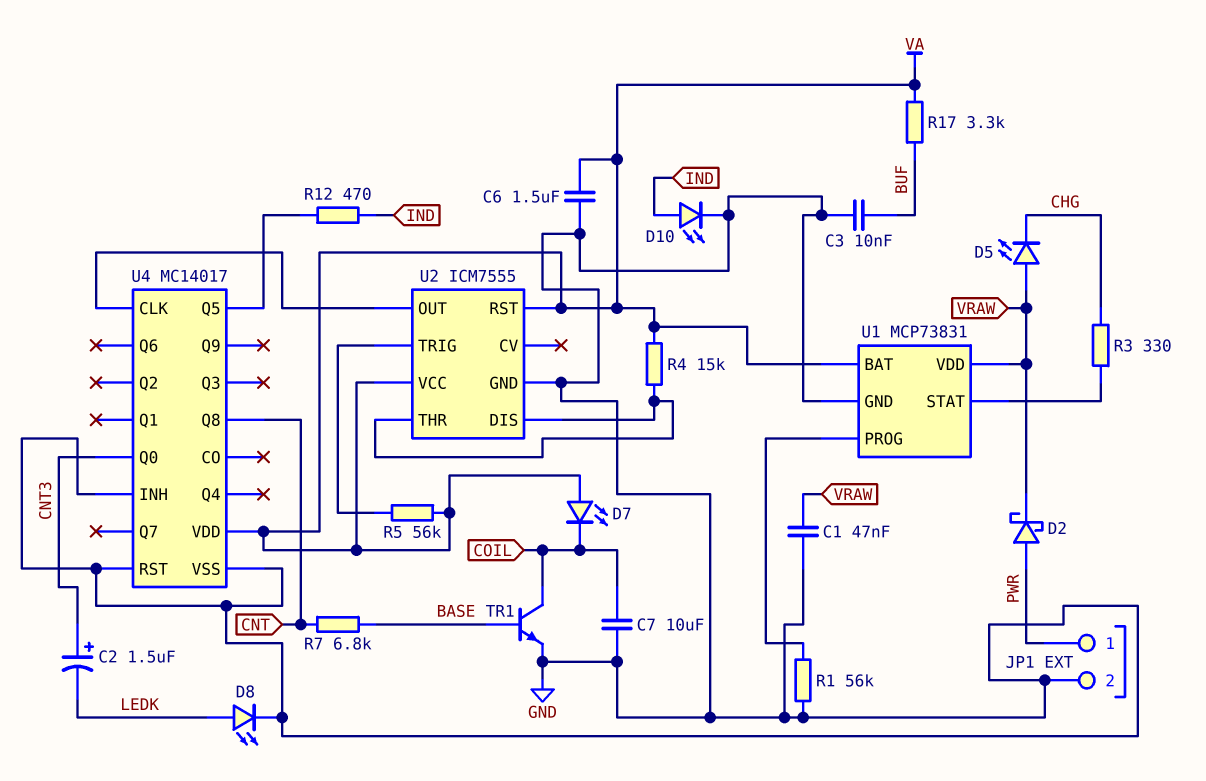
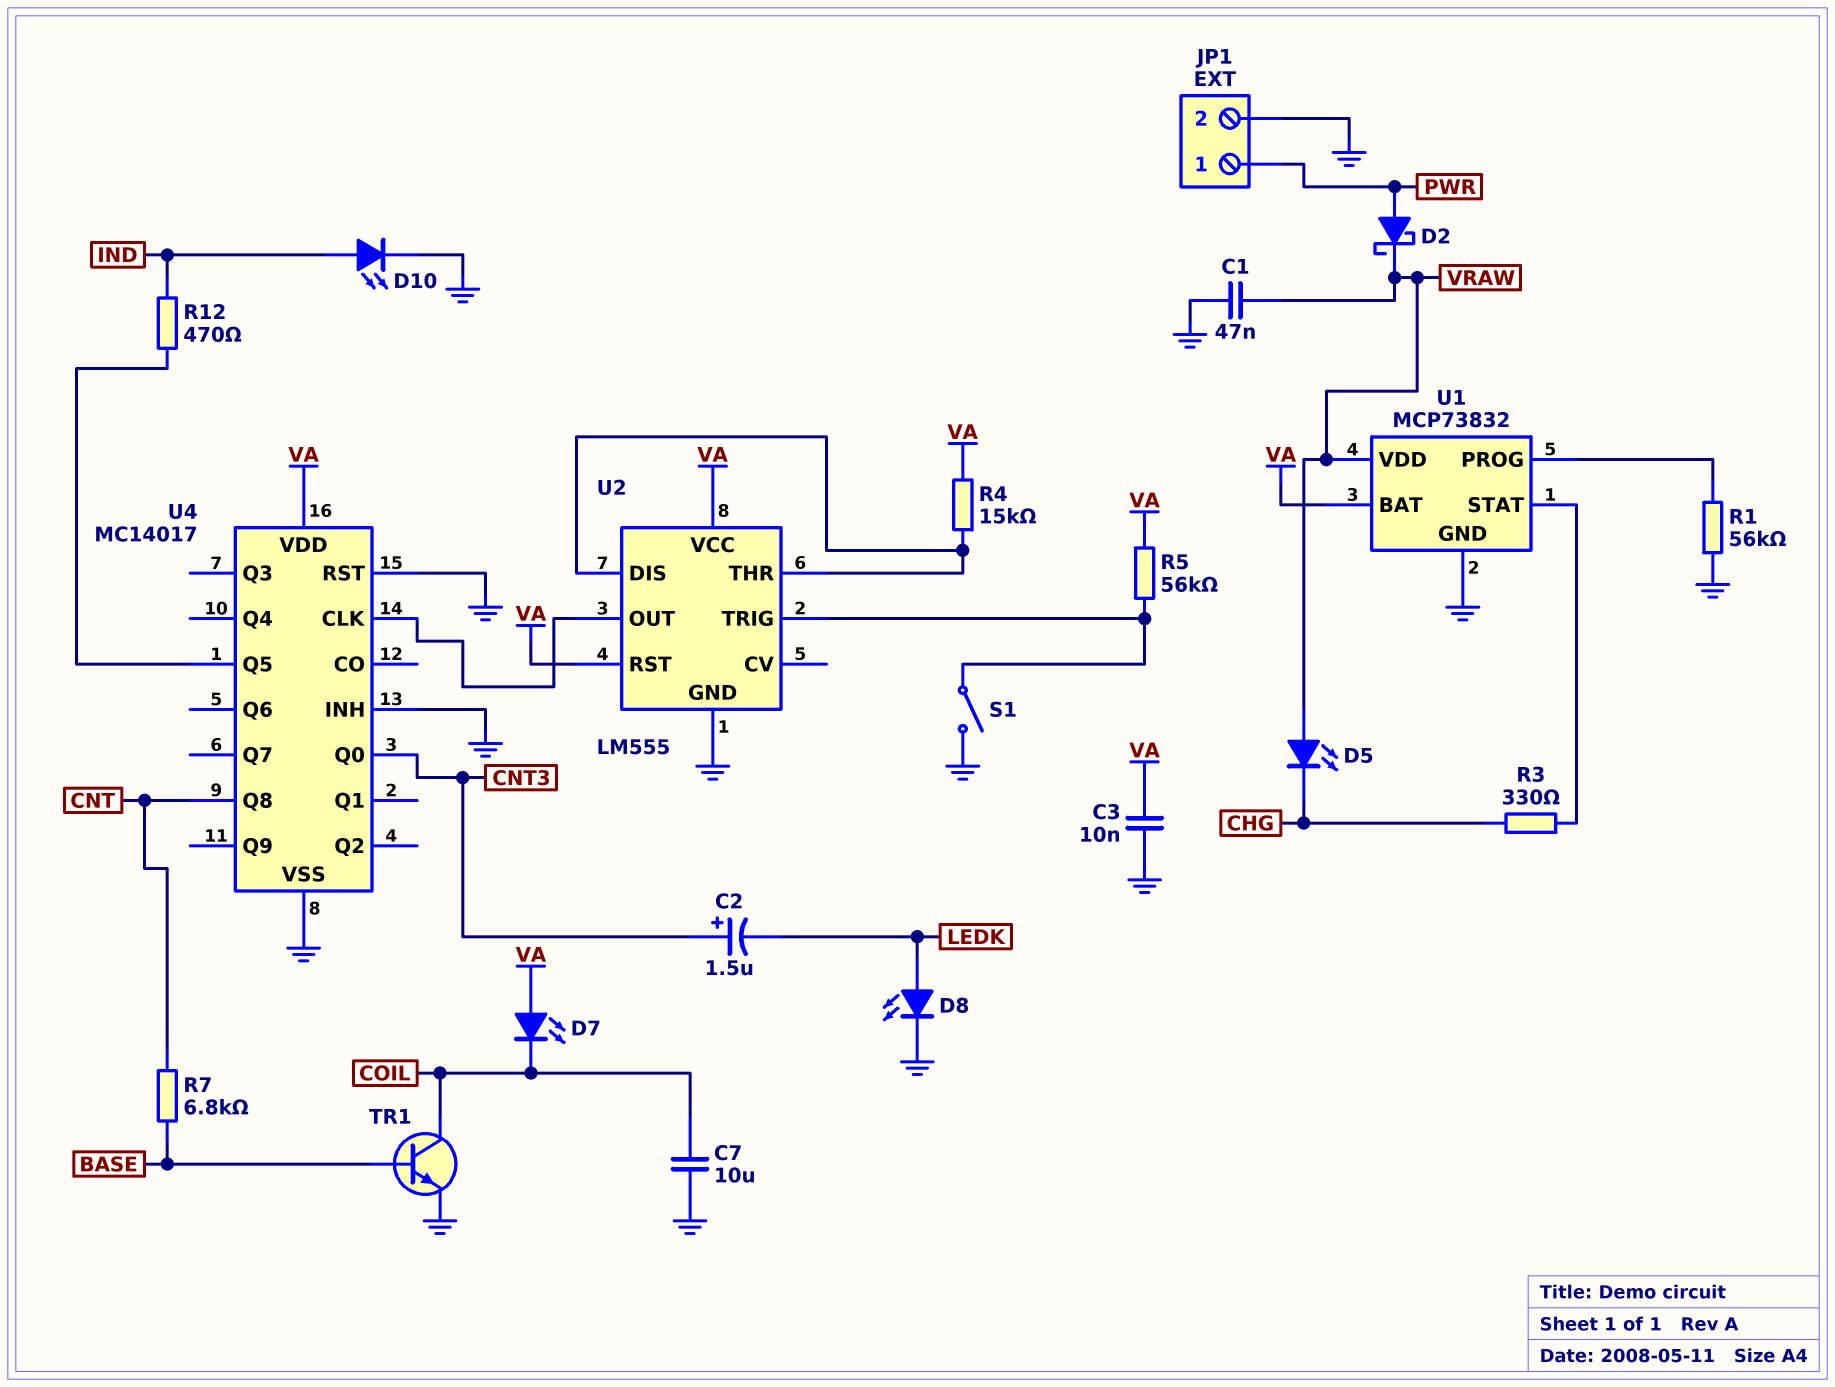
C3: 10nF (BUF, GND) -> 10nF (GND, VA)
C6: 1.5uF (GND, VA) -> none
R17: 3.3k (BUF, VA) -> none
S1: none -> switch (GND, U2/TRIG)
U1: MCP73831 -> MCP73832
U2: ICM7555 -> LM555

